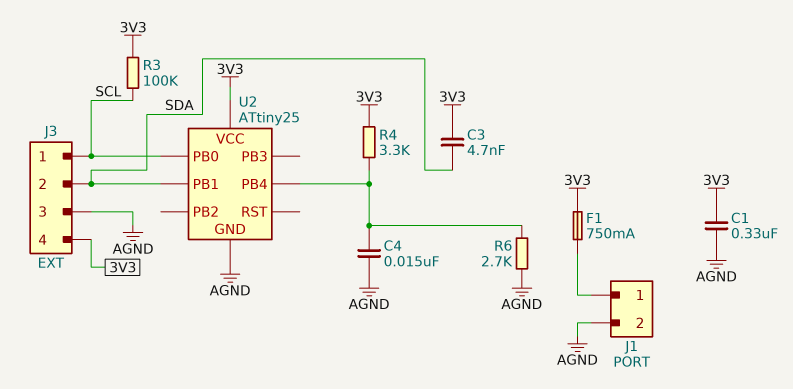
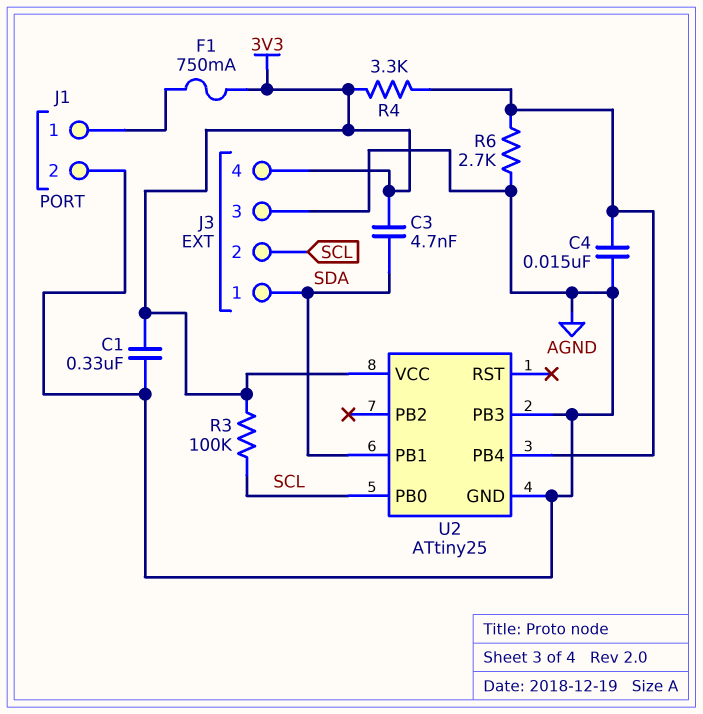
J3 pin 1: SCL -> SDA
J3 pin 2: SDA -> SCL
U2 pin PB3: none -> AGND

